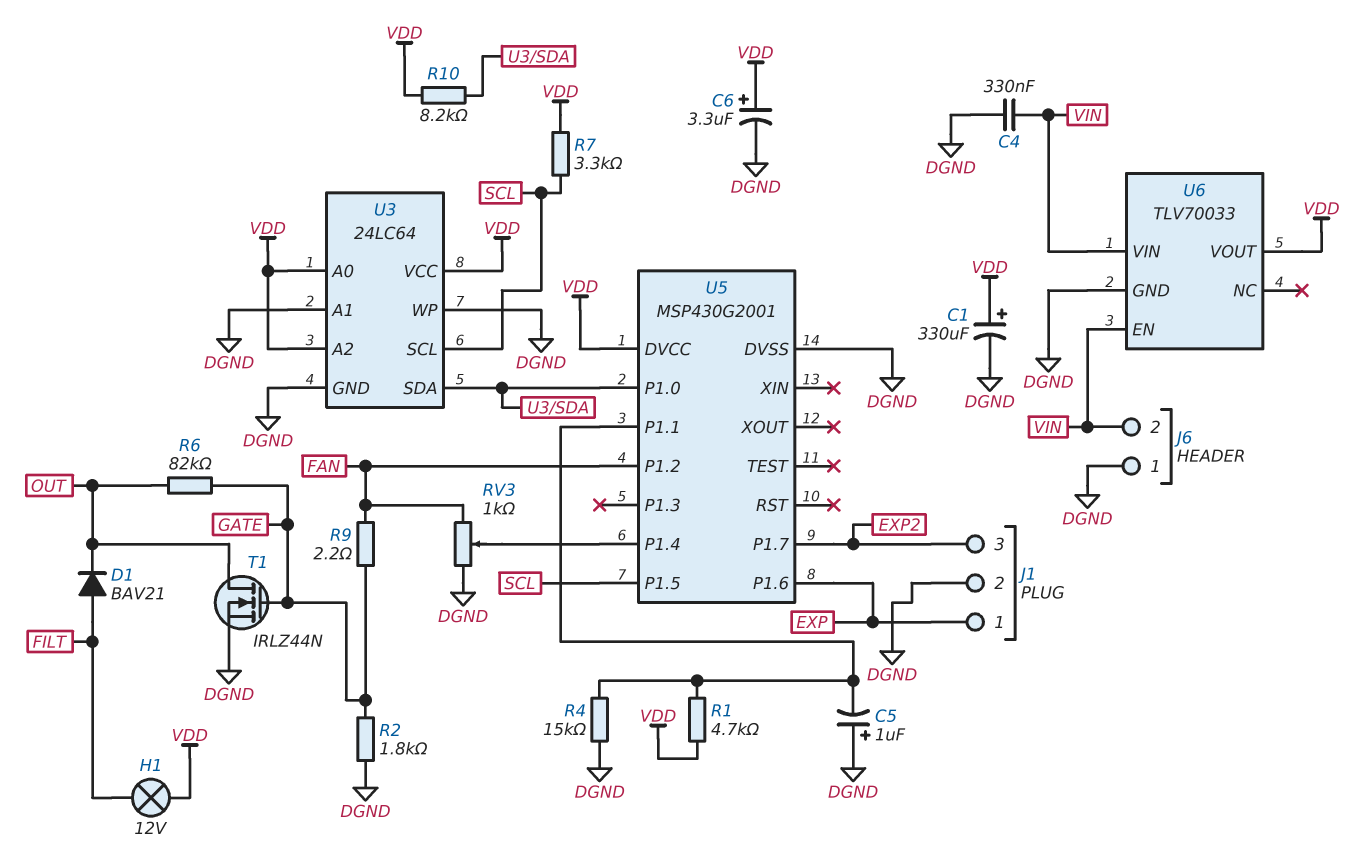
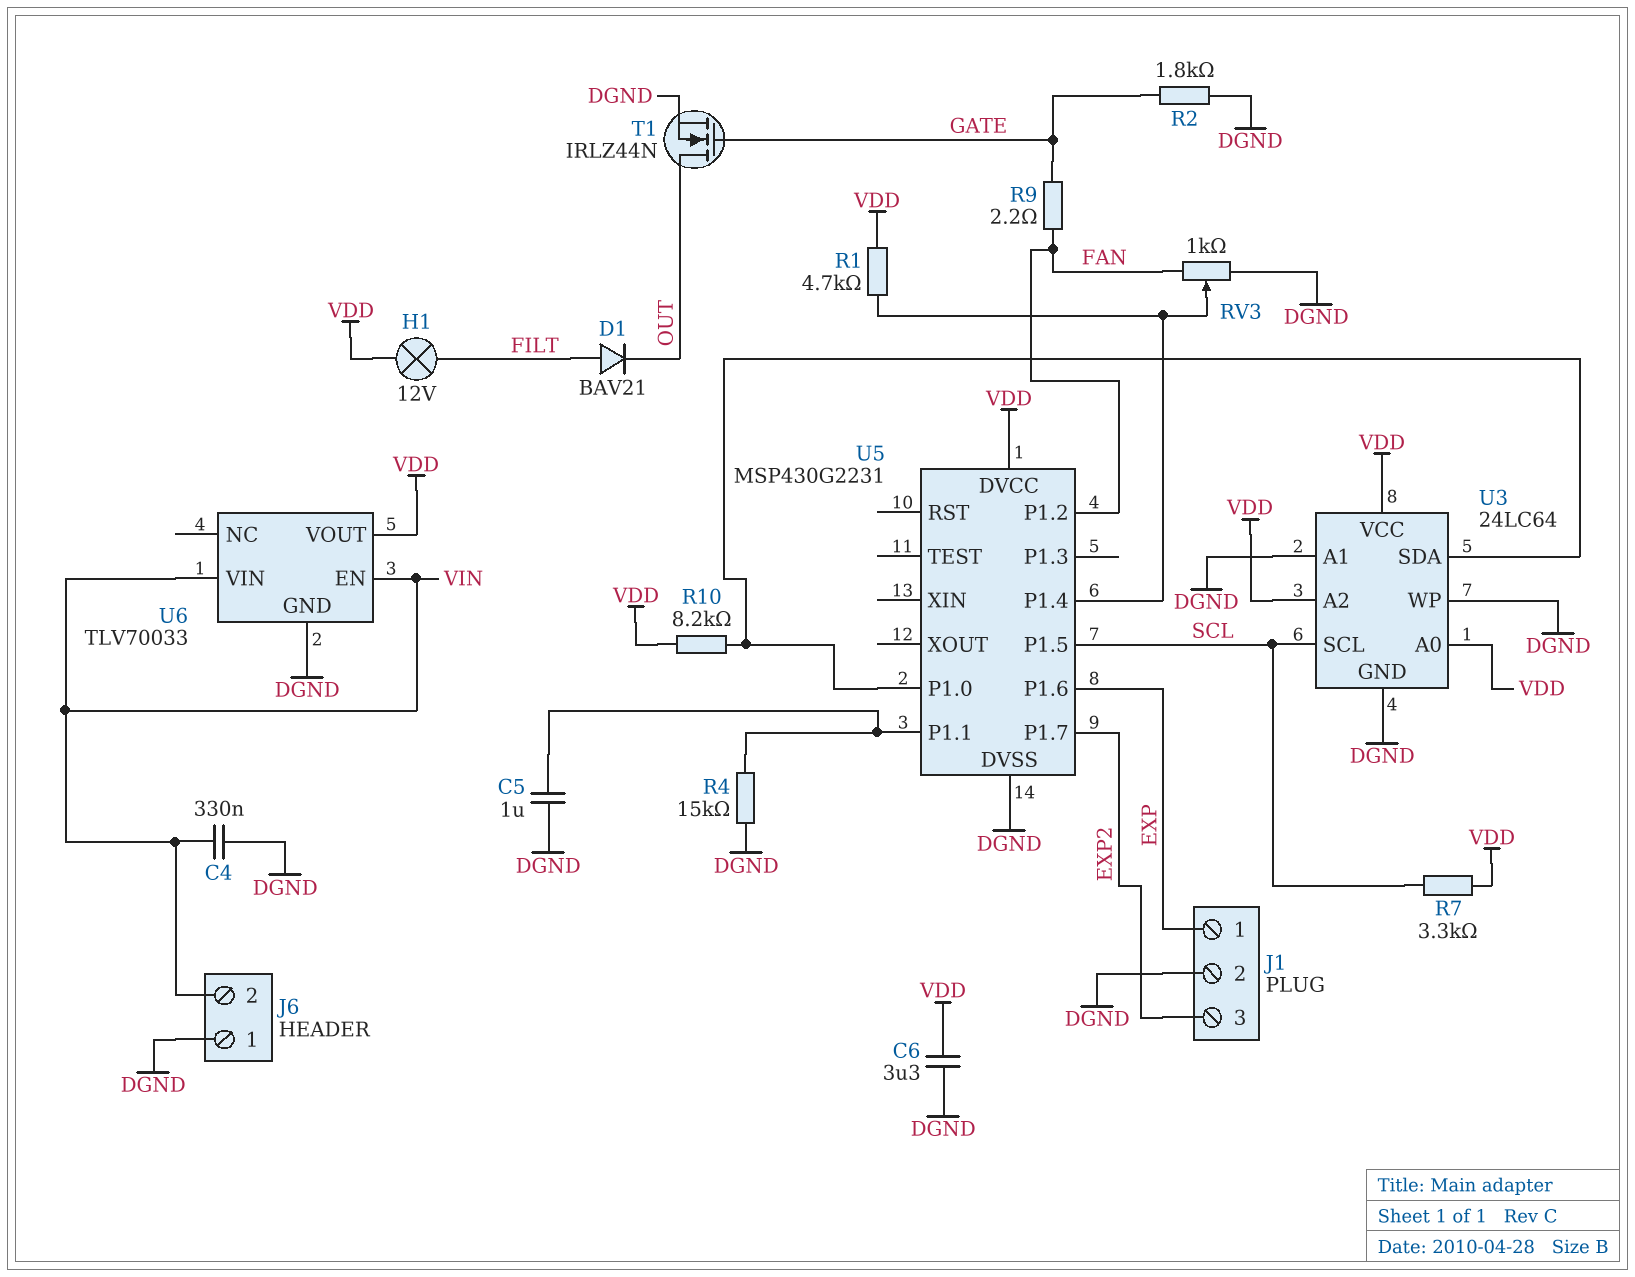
C1: 330uF (plus VDD, minus DGND) -> none
C5: 1uF (plus DGND, minus U5/P1.1) -> 1uF (DGND, U5/P1.1)
C6: 3.3uF (plus VDD, minus DGND) -> 3.3uF (DGND, VDD)
R1: 4.7k (U5/P1.1, VDD) -> 4.7k (U5/P1.4, VDD)
R6: 82k (GATE, OUT) -> none
U5: MSP430G2001 -> MSP430G2231

